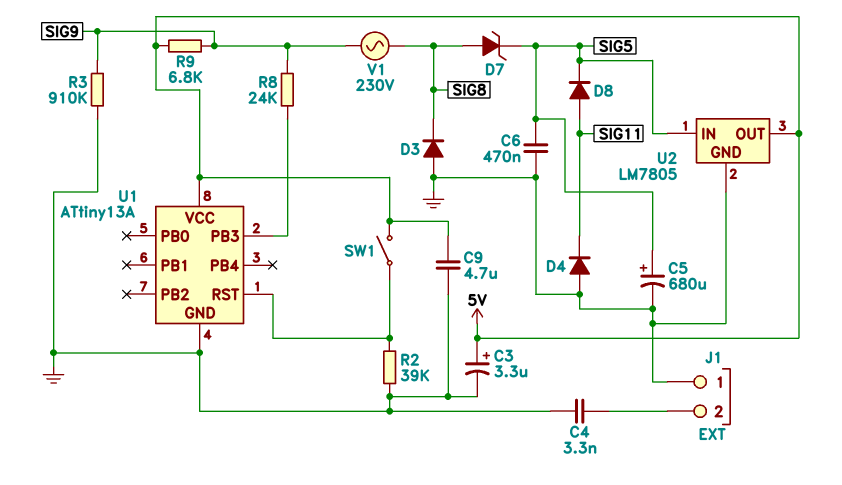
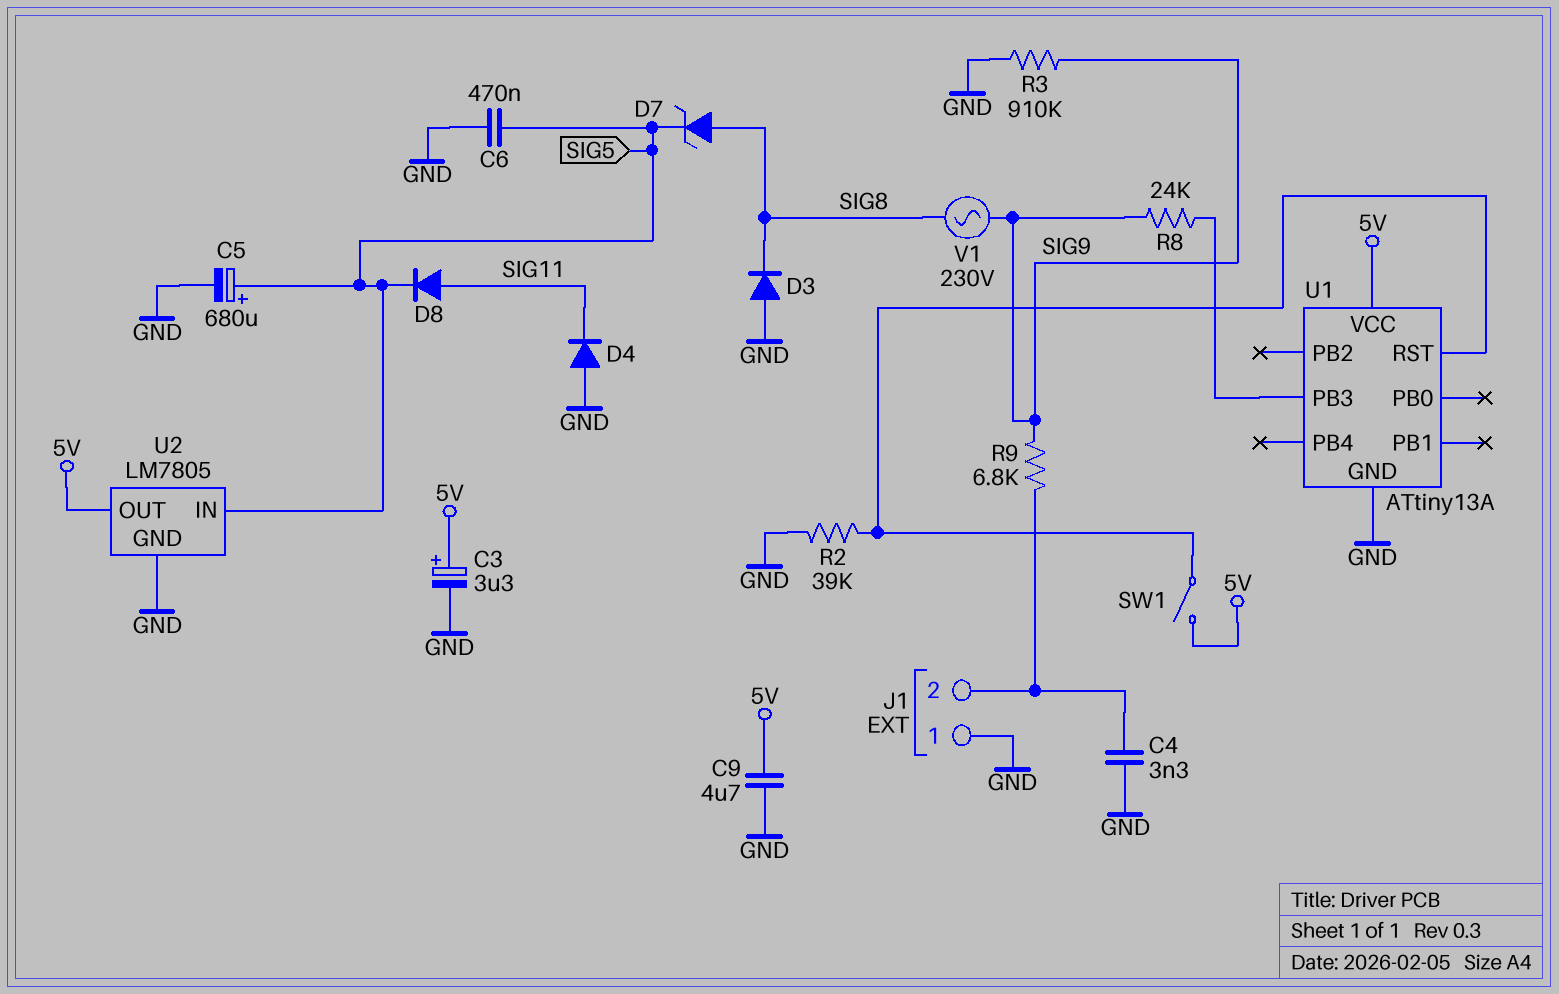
R9: 6.8k (5V, SIG9) -> 6.8k (J1/2, SIG9)

